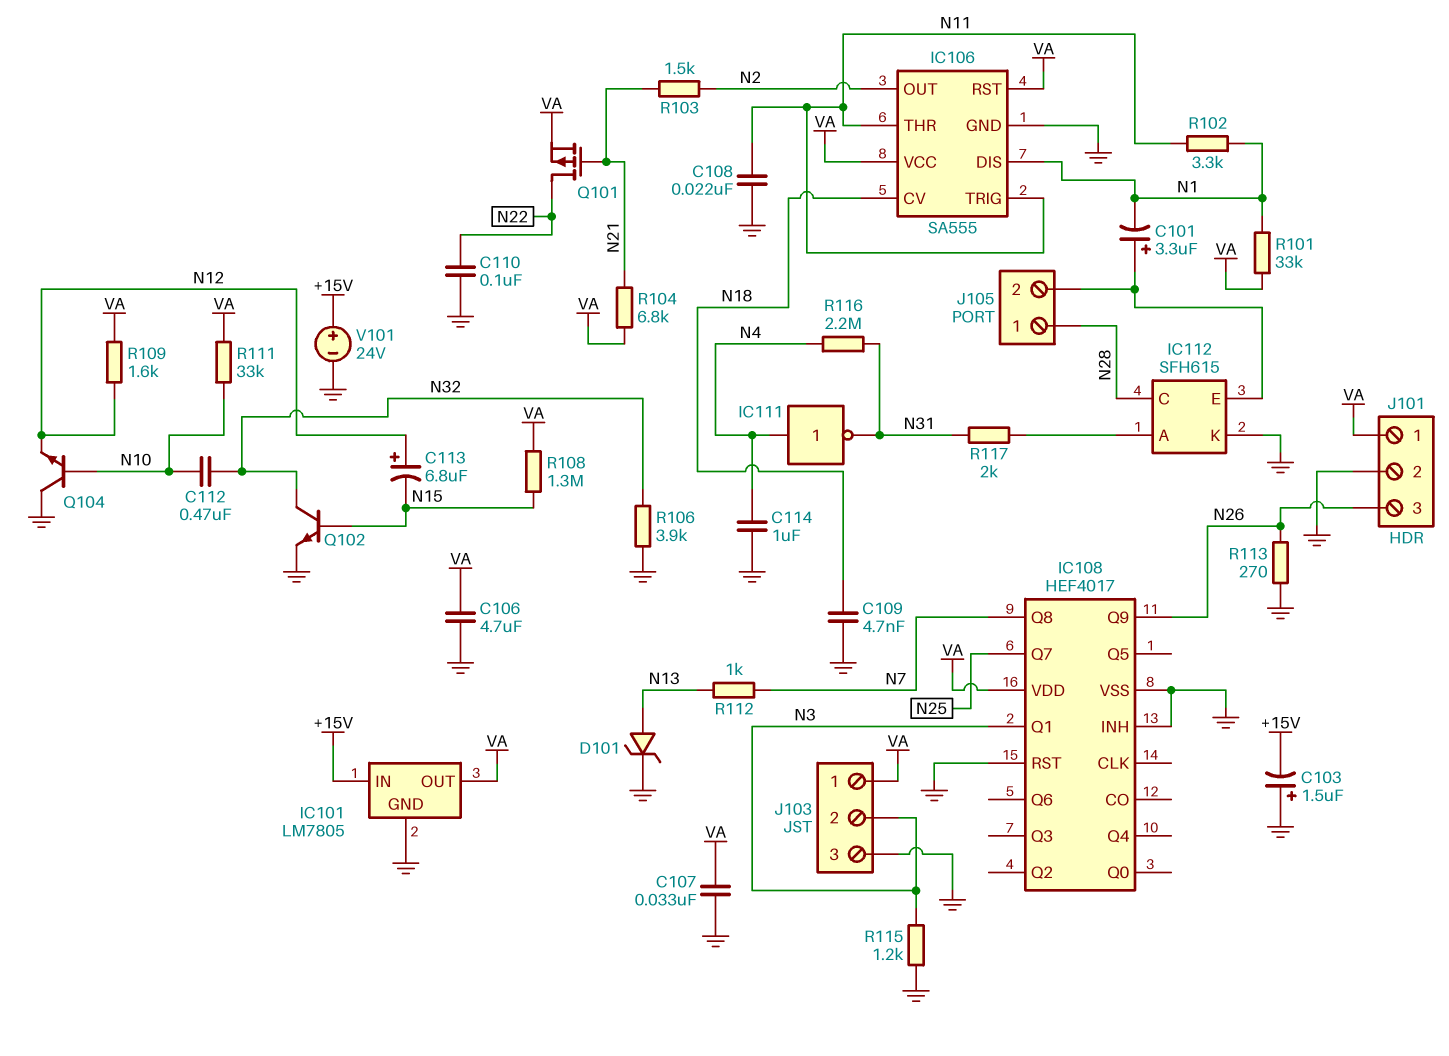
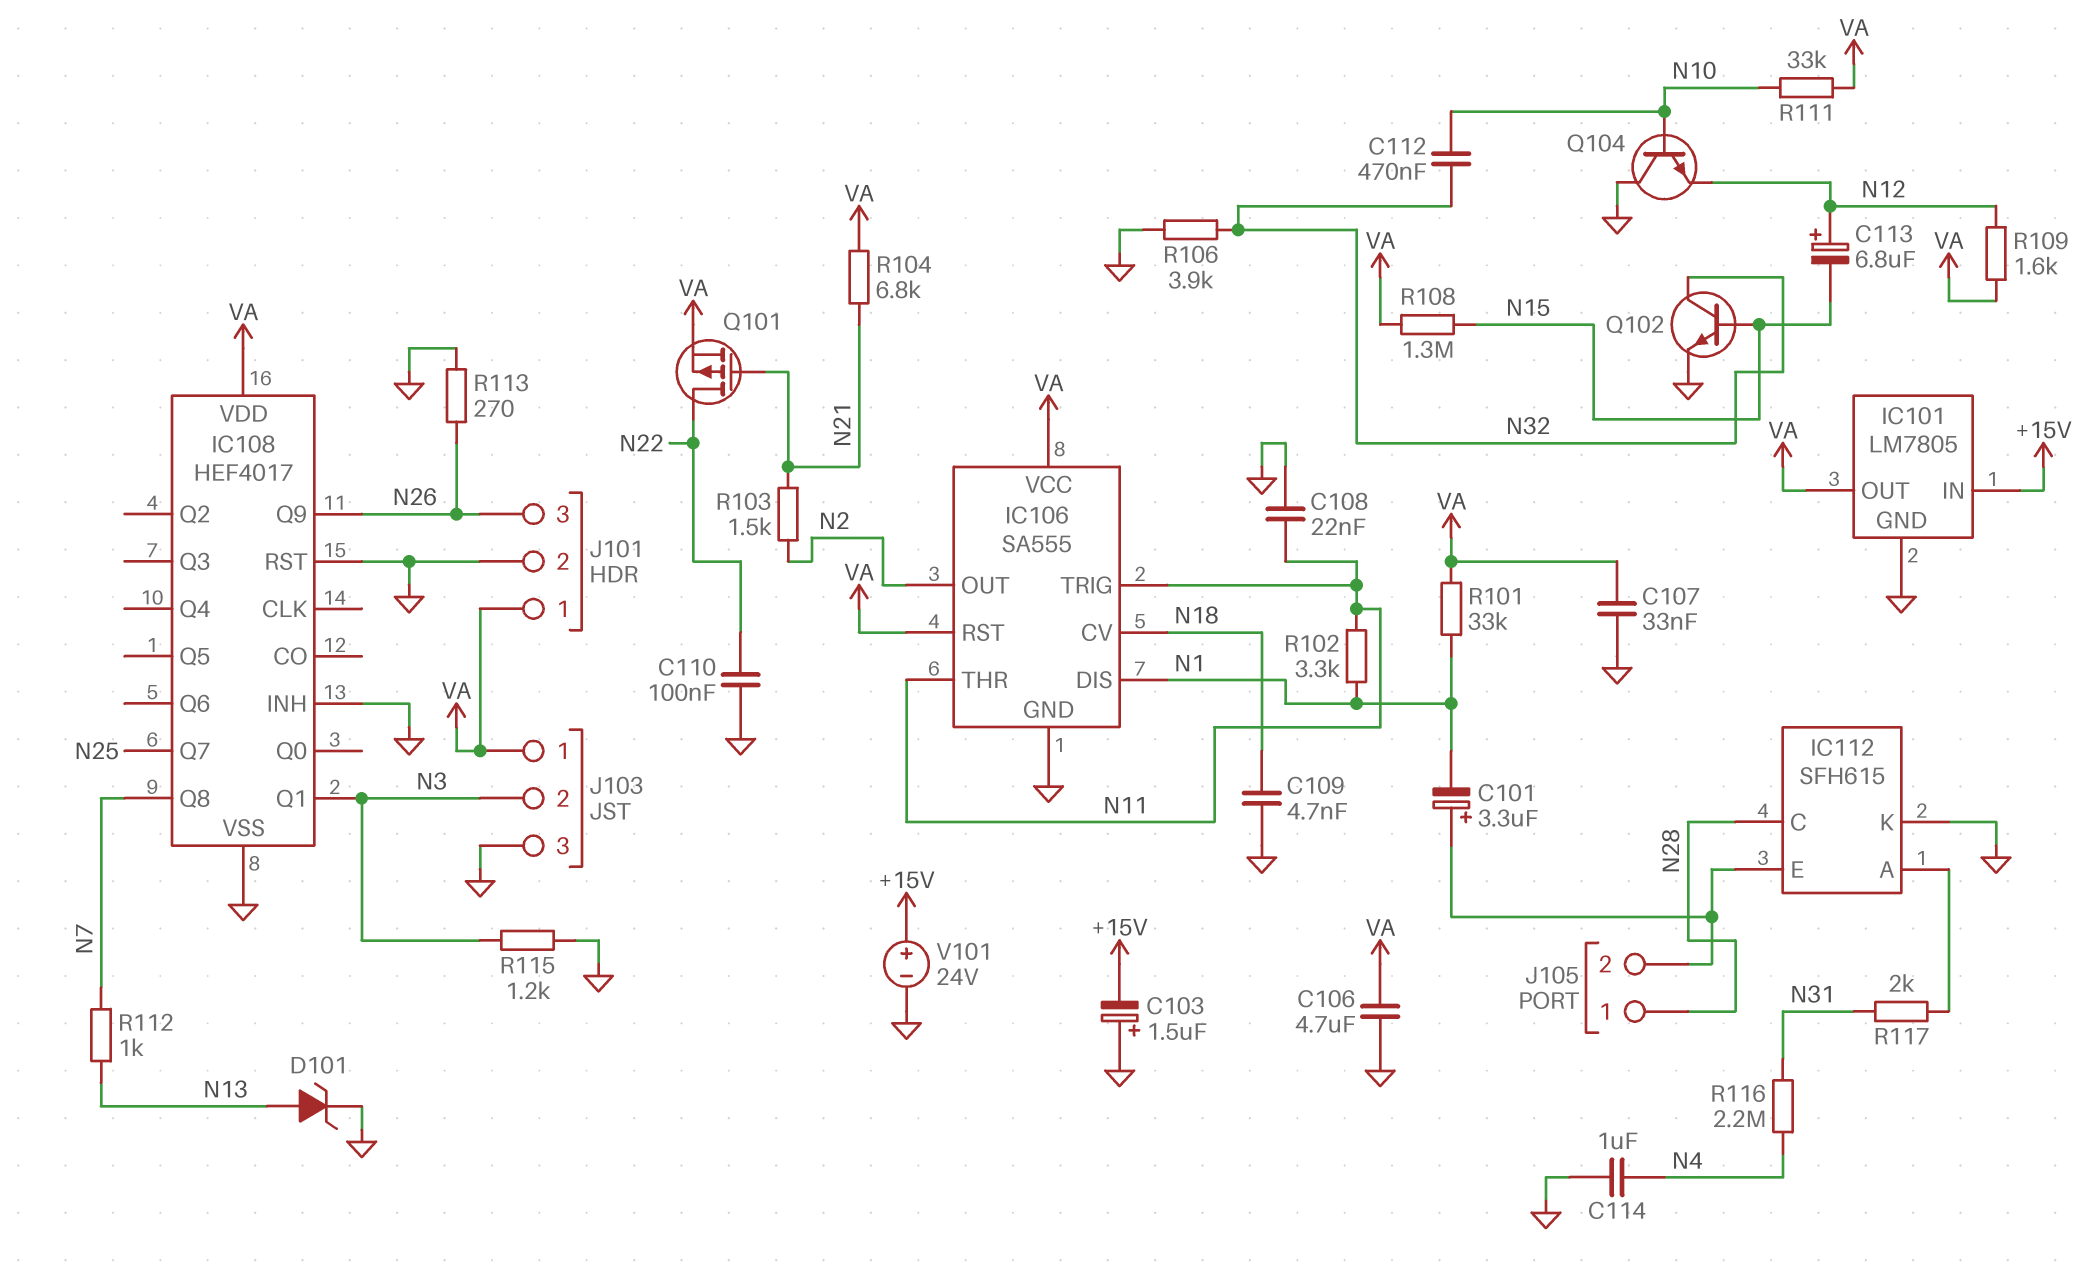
IC111: NOT (in N4, out N31) -> none

